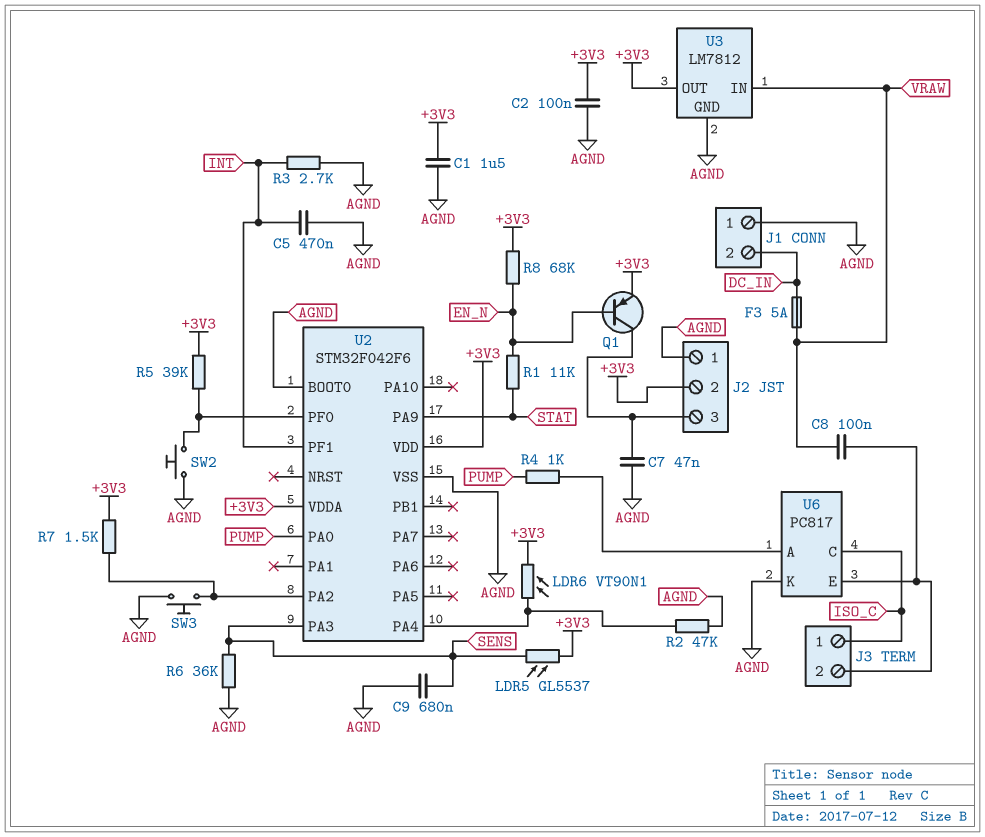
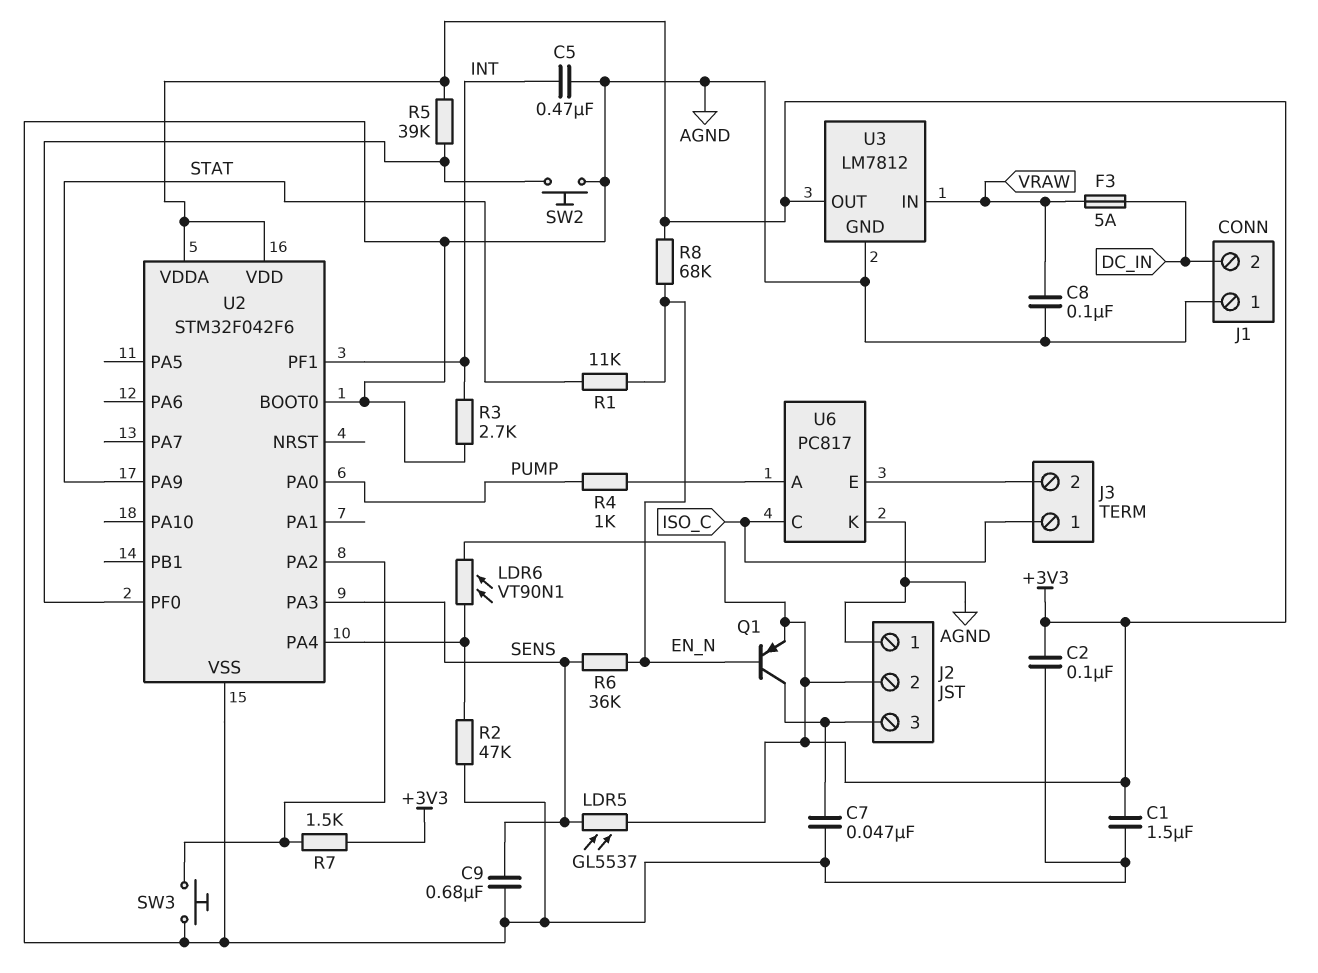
C8: 100nF (J3/2, VRAW) -> 100nF (AGND, VRAW)
R6: 36k (AGND, SENS) -> 36k (EN_N, SENS)

